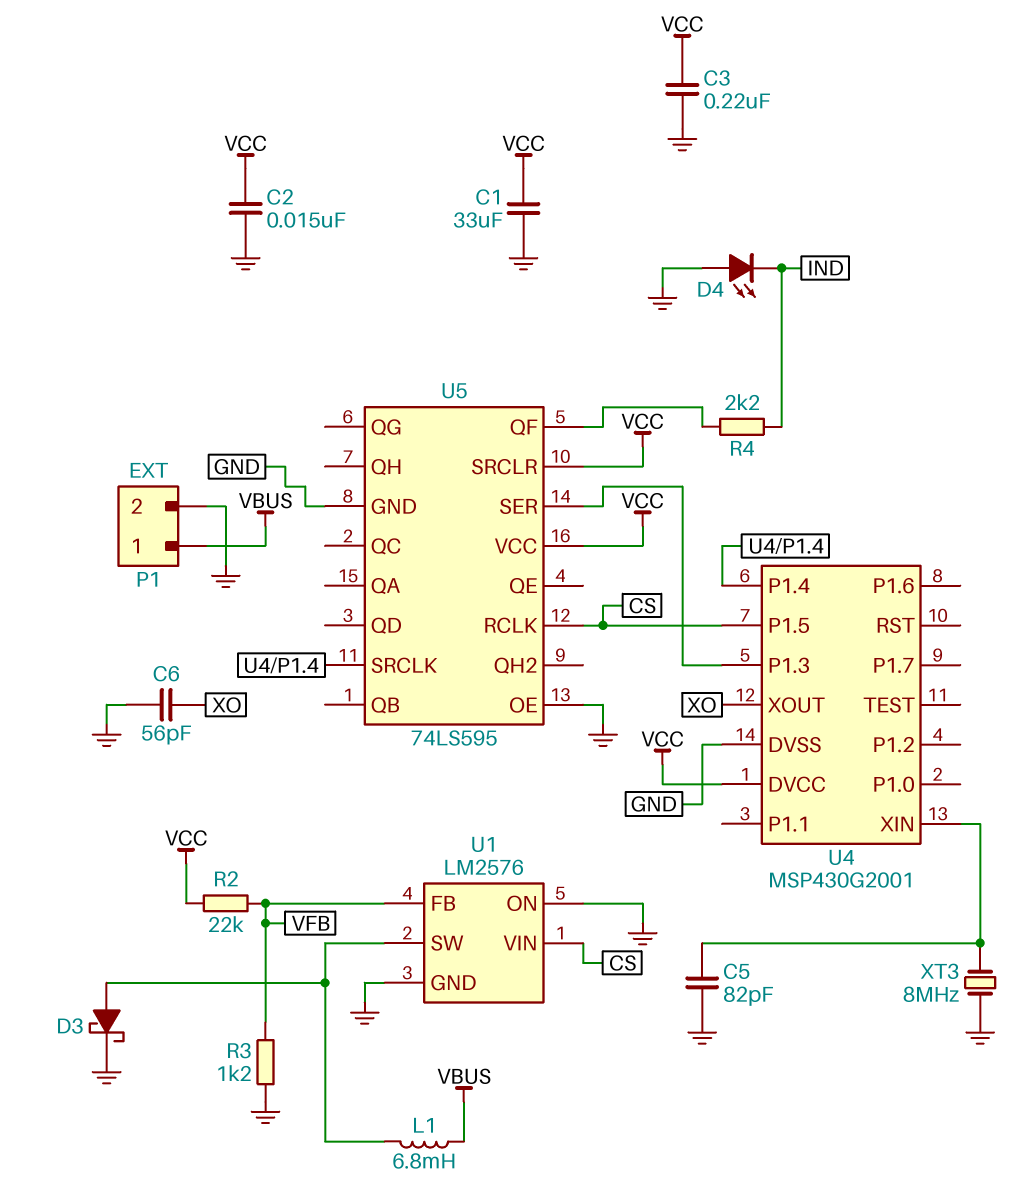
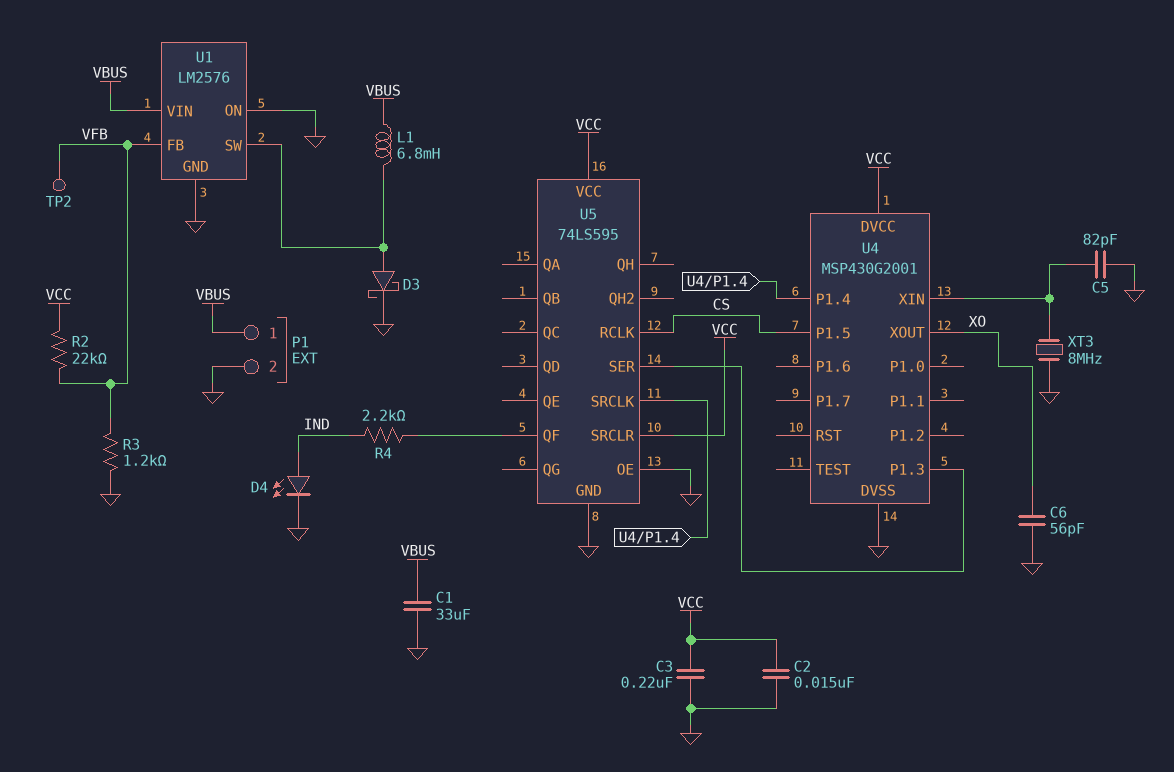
C1: 33uF (GND, VCC) -> 33uF (GND, VBUS)
D4: LED (A GND, K IND) -> LED (A IND, K GND)
TP2: none -> test point (VFB)
U1 pin VIN: CS -> VBUS

